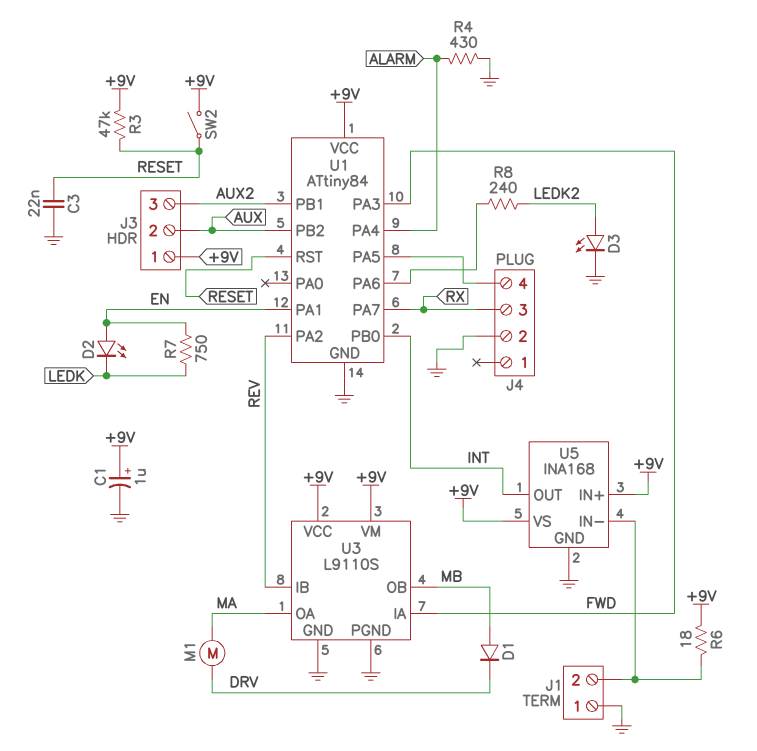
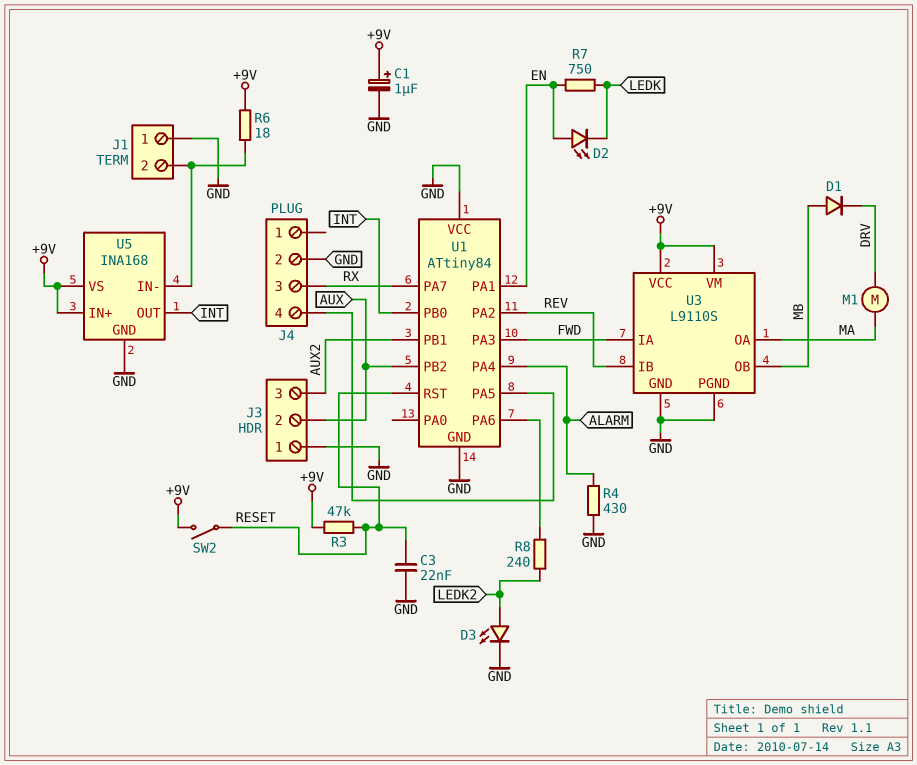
J3 pin 1: +9V -> GND
U1 pin VCC: +9V -> GND

